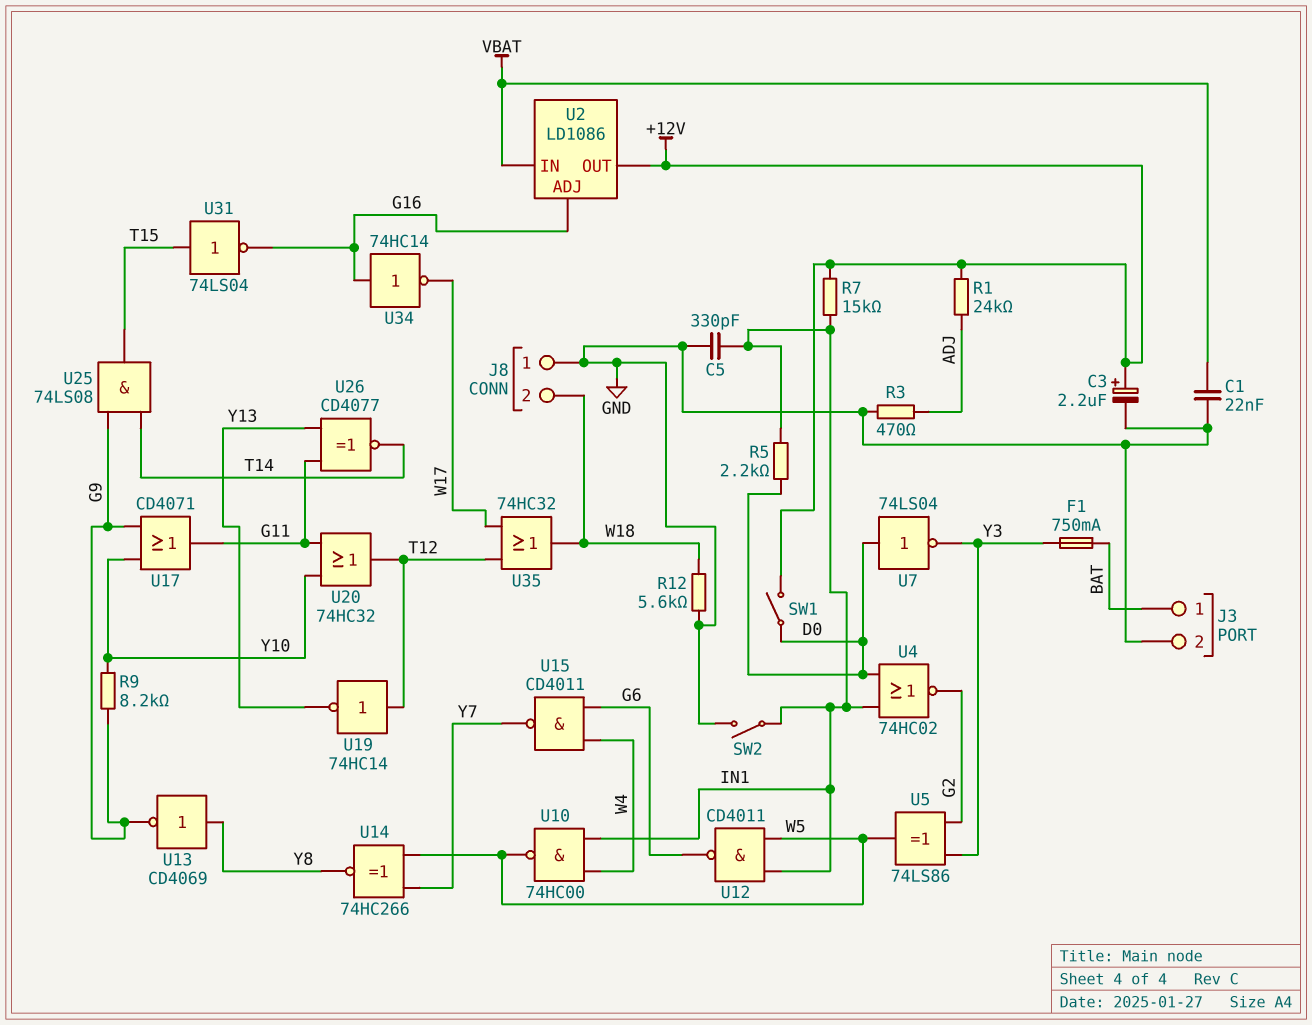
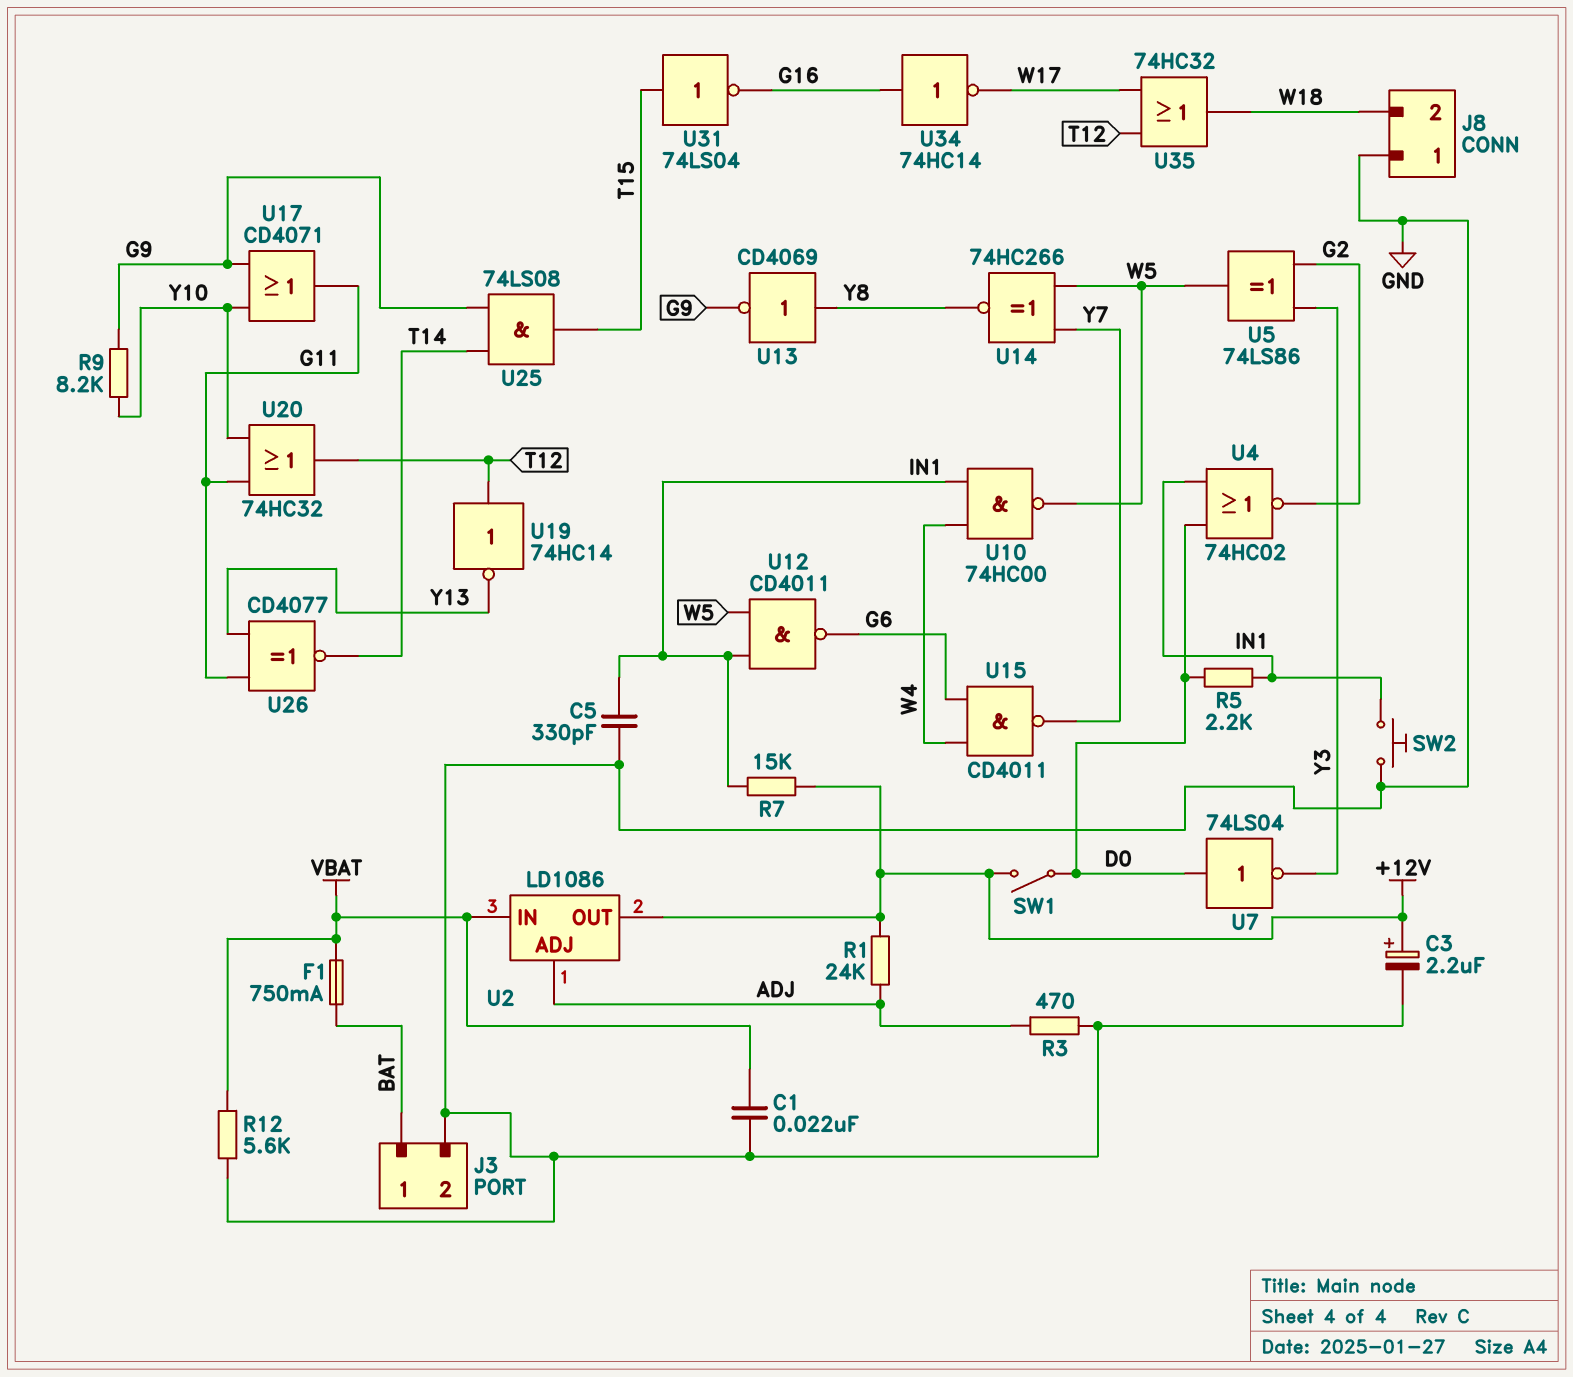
F1: 750mA (BAT, Y3) -> 750mA (BAT, VBAT)
R12: 5.6k (GND, W18) -> 5.6k (GND, VBAT)
SW2: switch (GND, IN1) -> button (GND, IN1)
U2 pin ADJ: G16 -> ADJ

